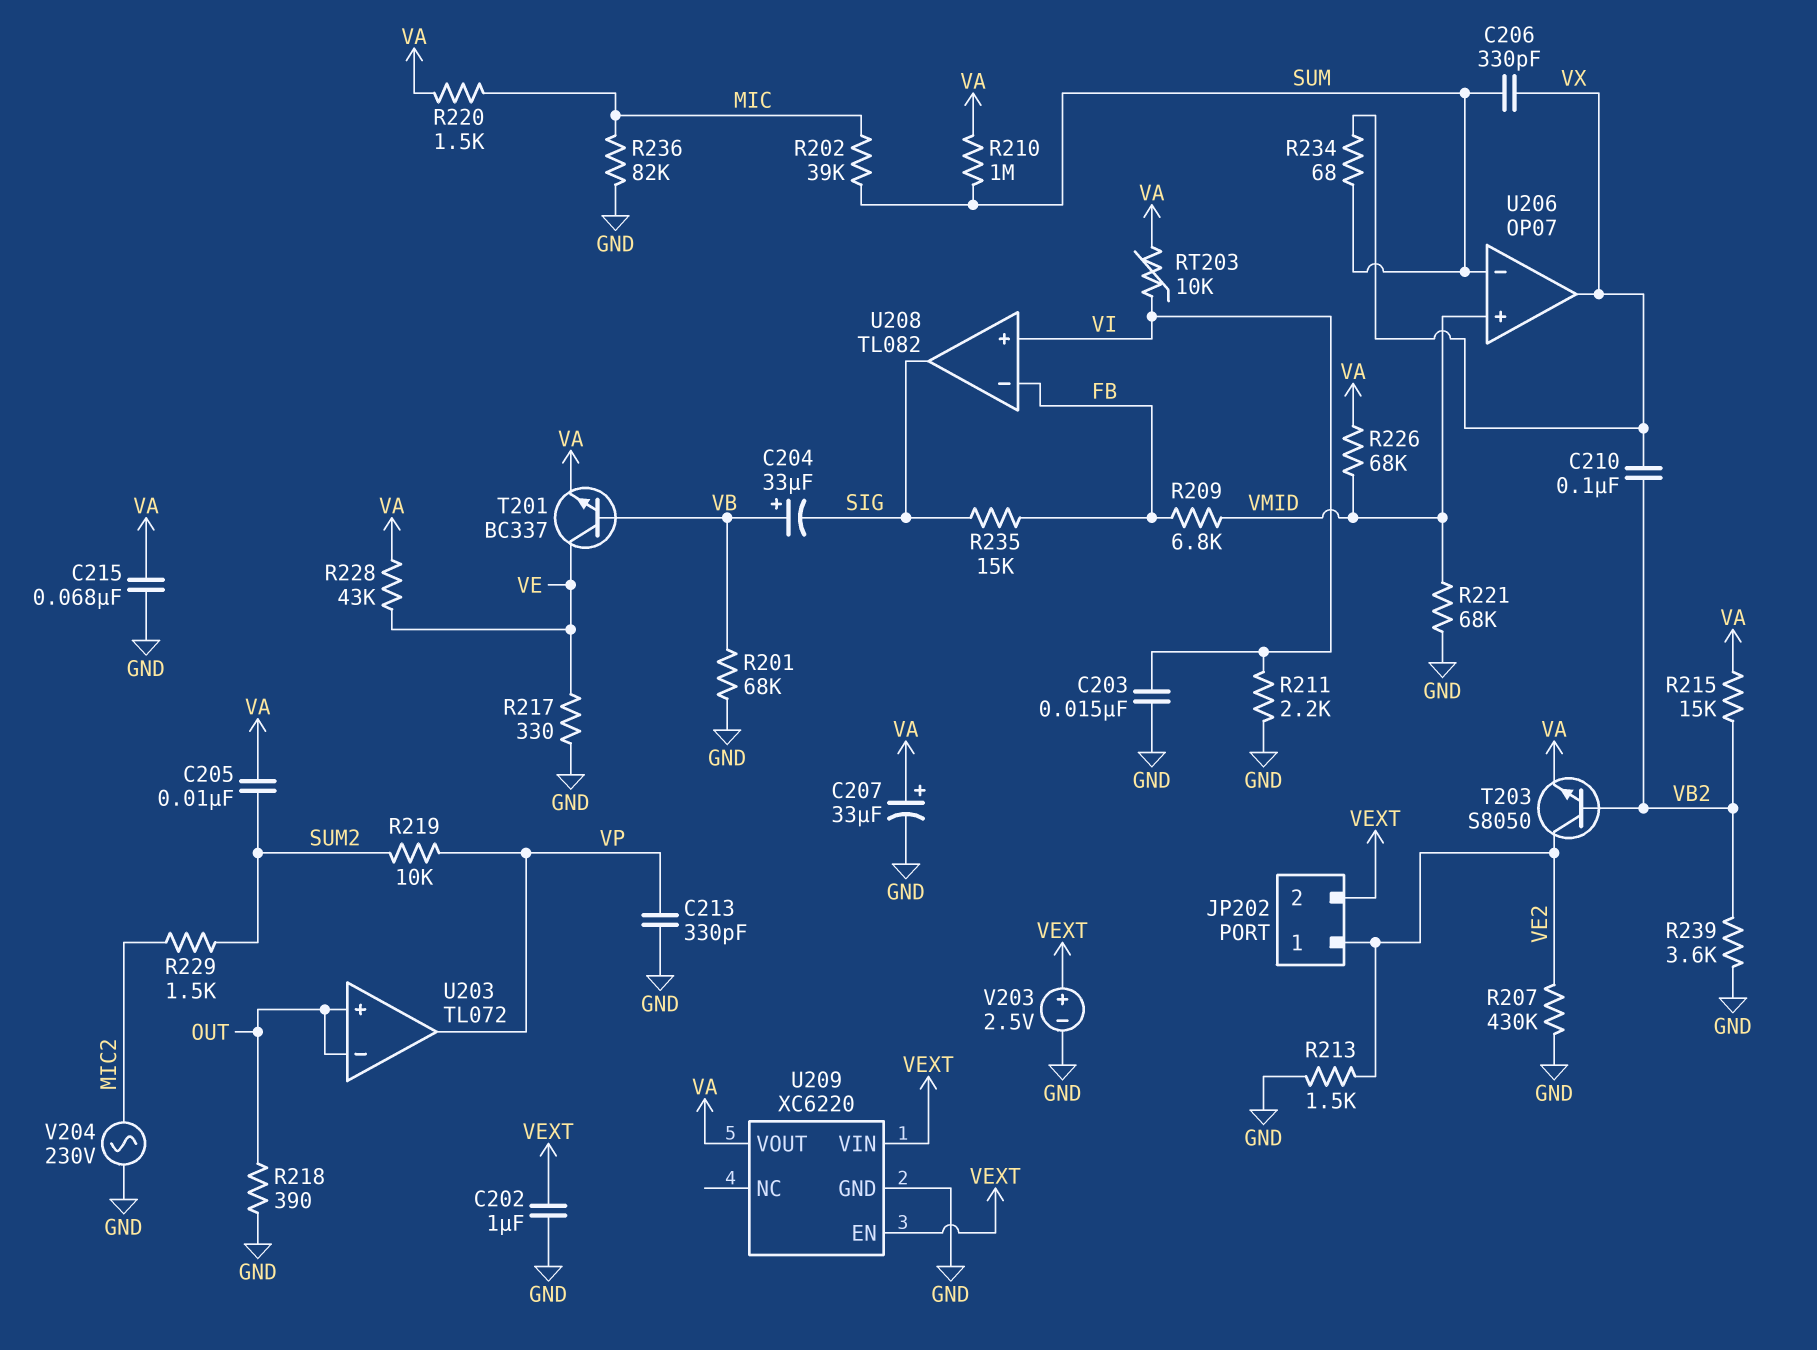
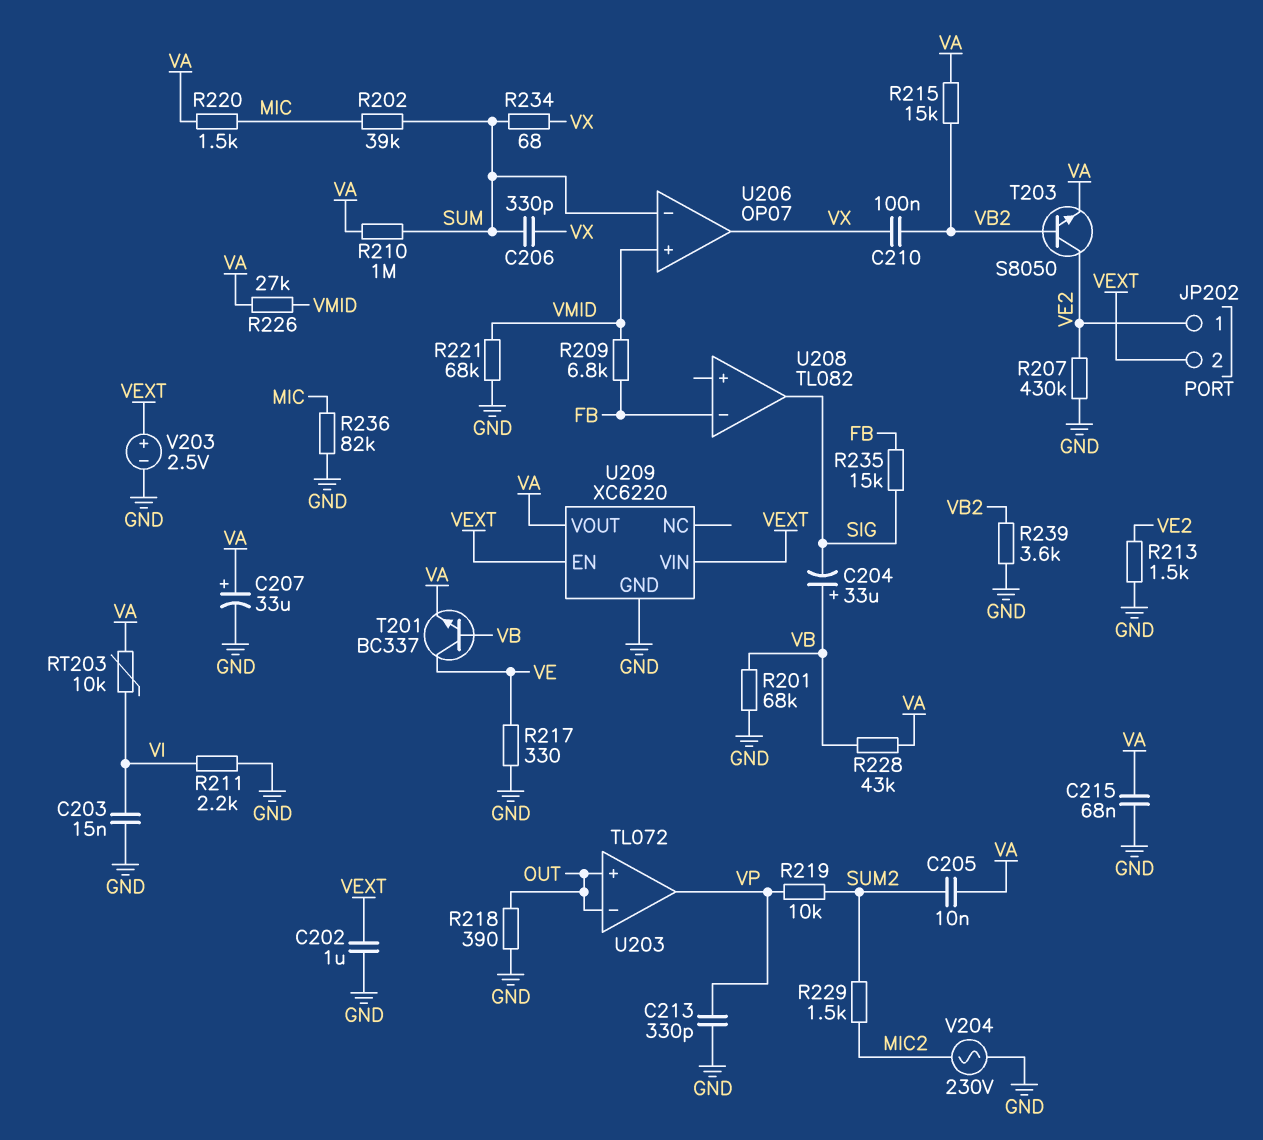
R226: 68k (VA, VMID) -> 27k (VA, VMID)
R228: 43k (VA, VE) -> 43k (VA, VB)
U208 pin in+: VI -> none

